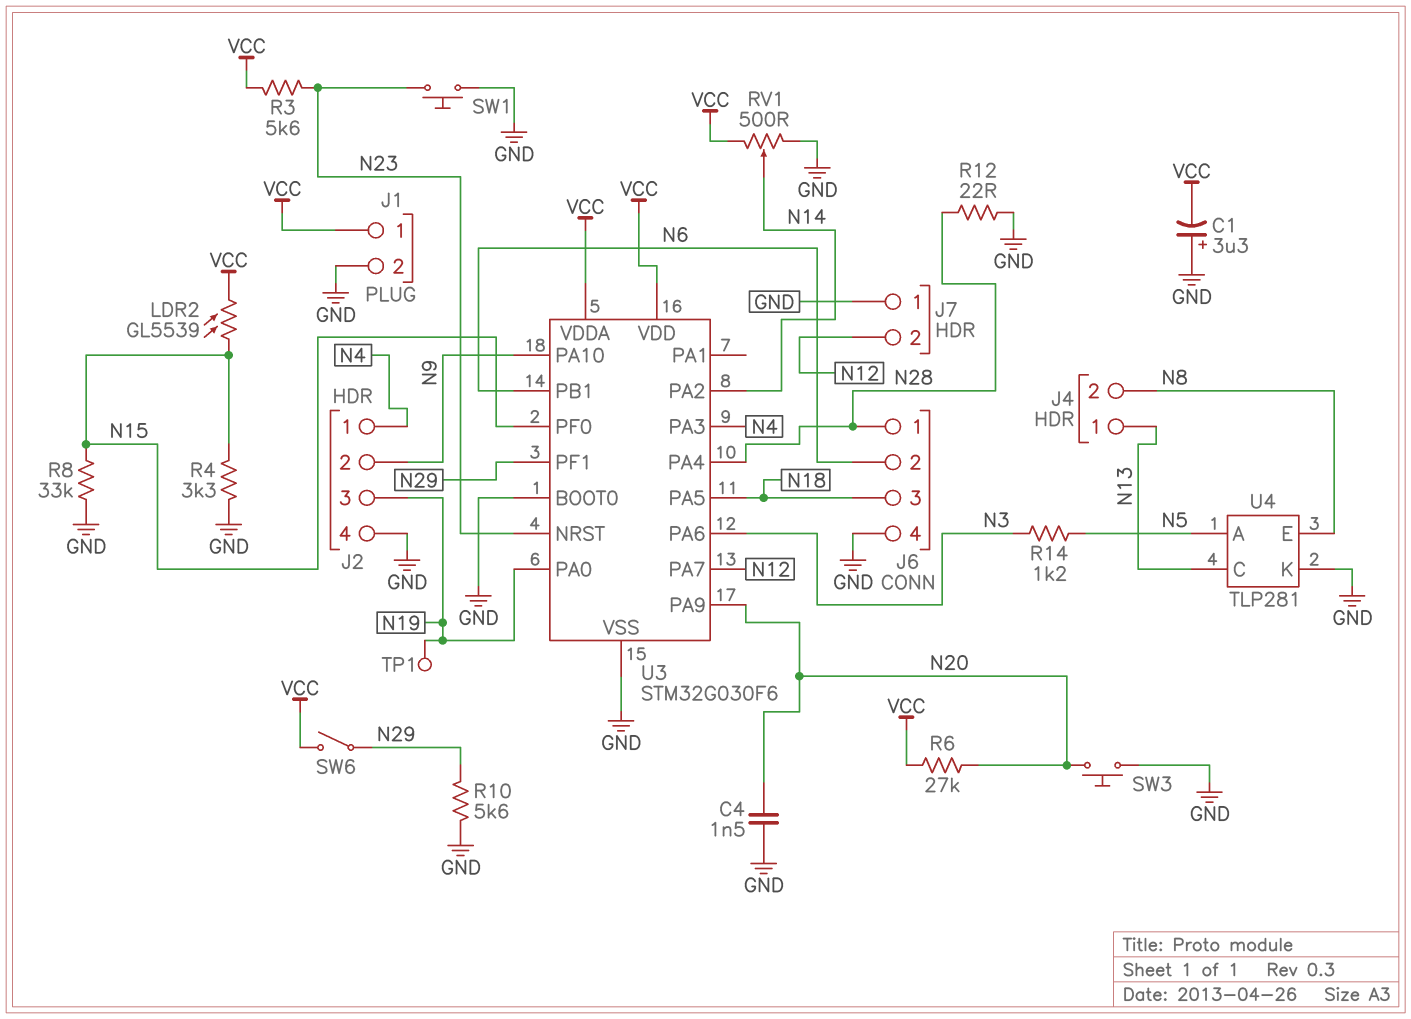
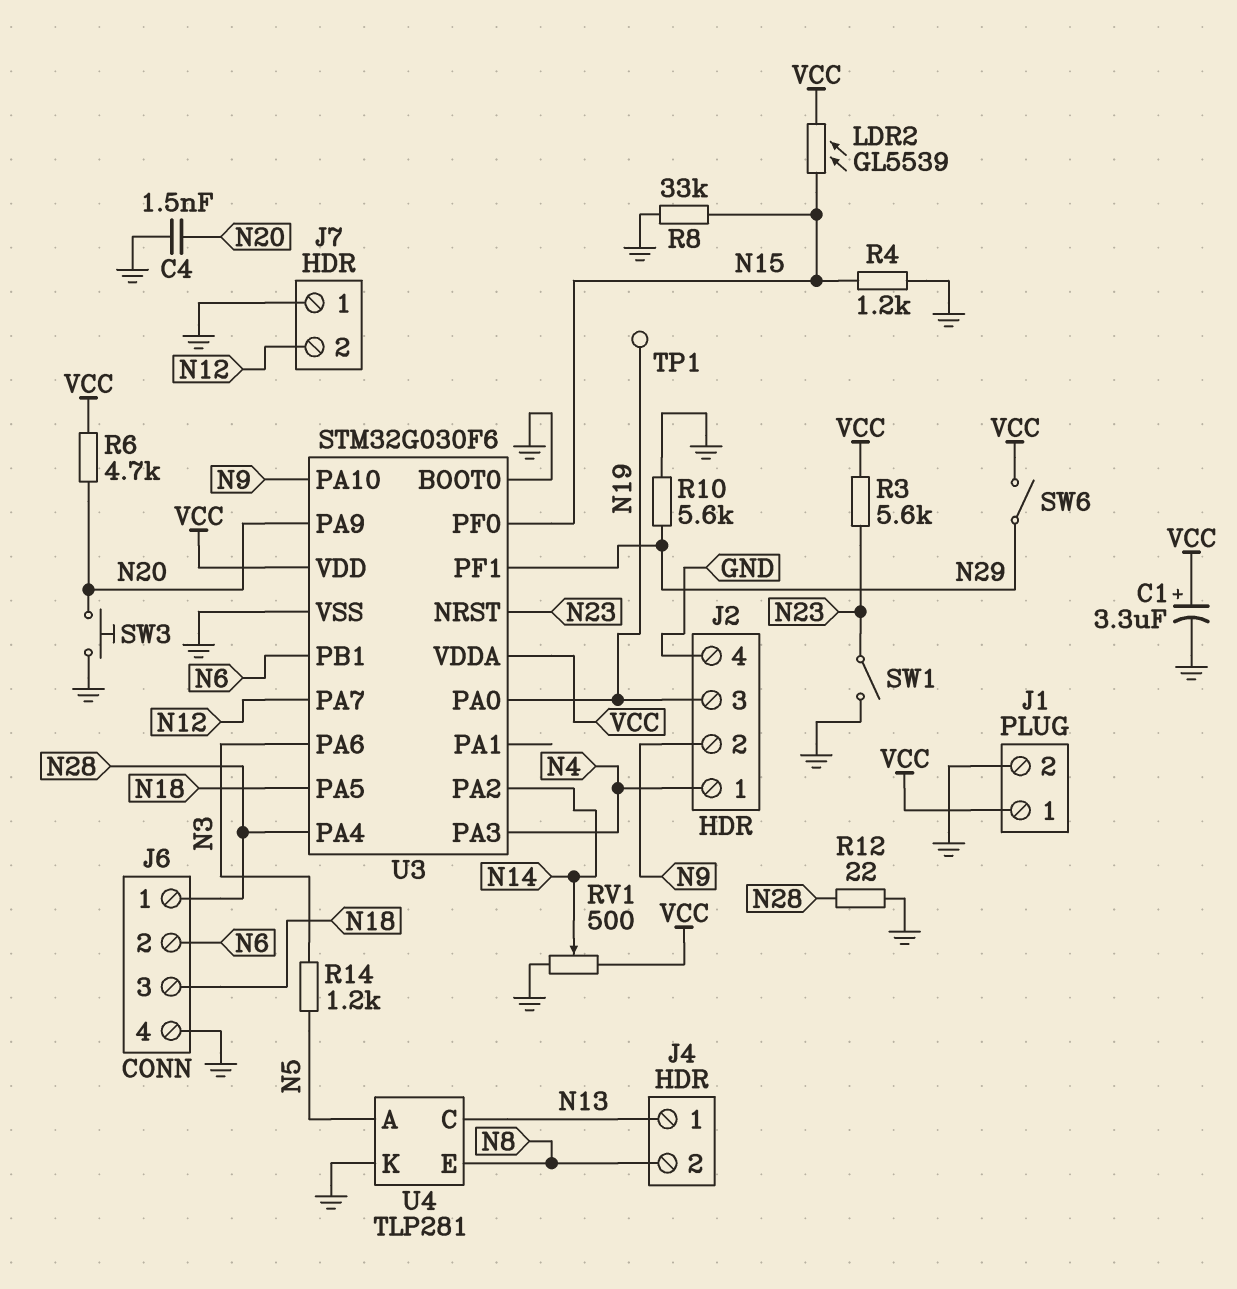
C1: 3.3uF (plus GND, minus VCC) -> 3.3uF (plus VCC, minus GND)
R4: 3.3k (GND, N15) -> 1.2k (GND, N15)
R6: 27k (N20, VCC) -> 4.7k (N20, VCC)
SW1: button (GND, N23) -> switch (GND, N23)

